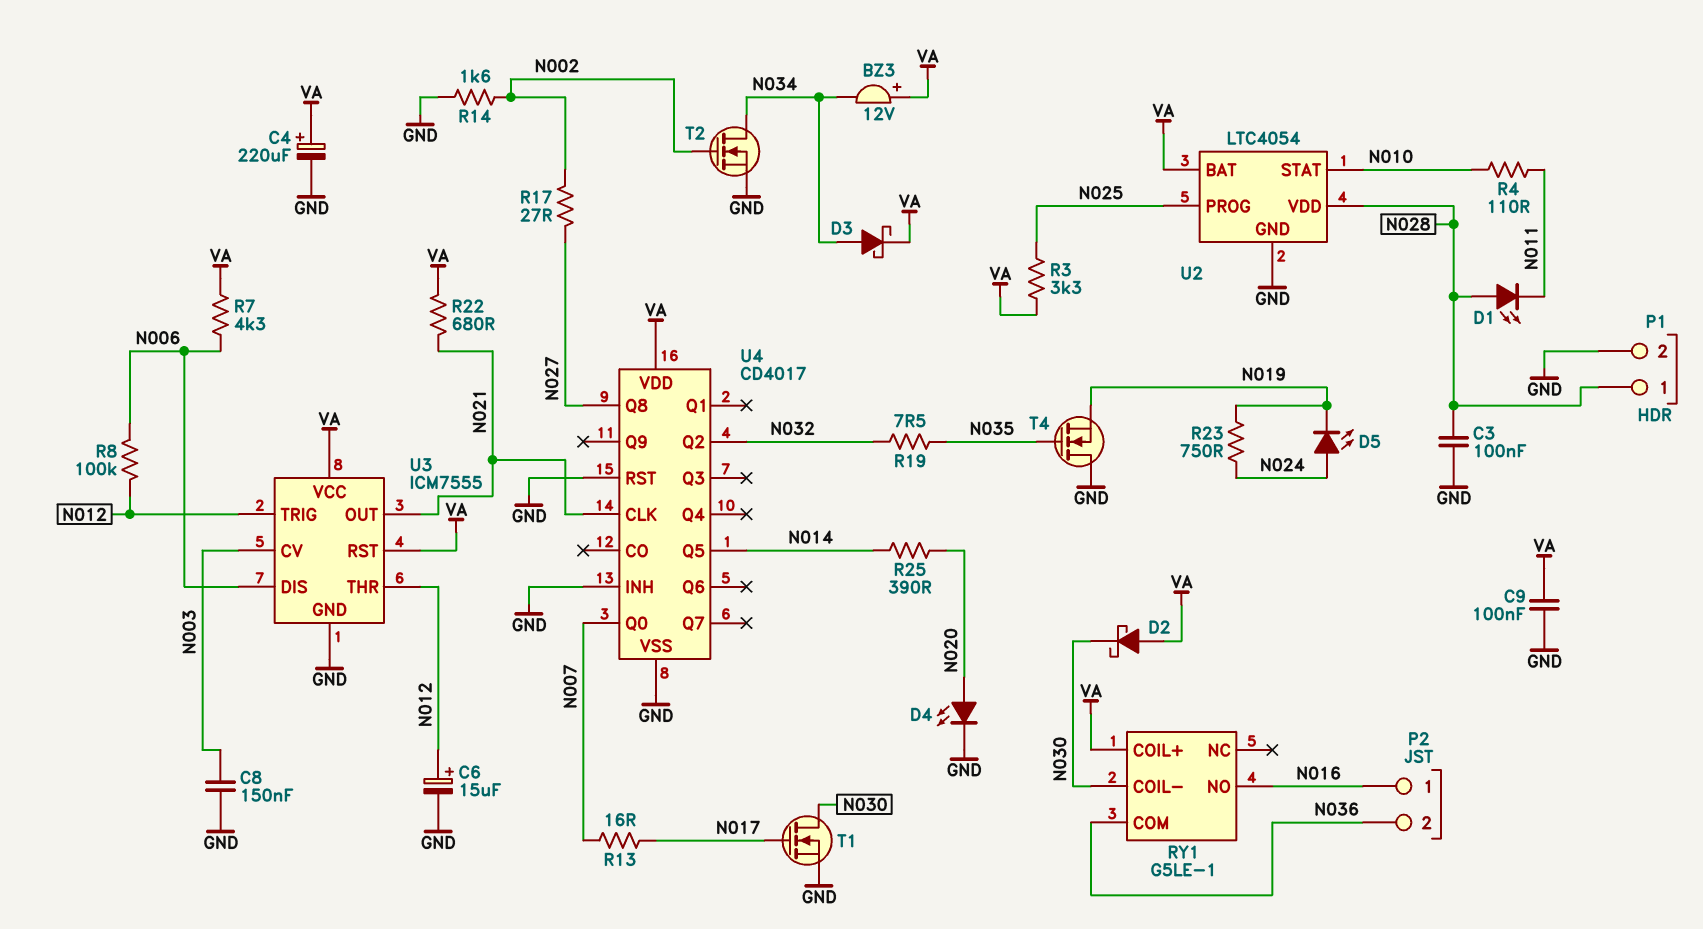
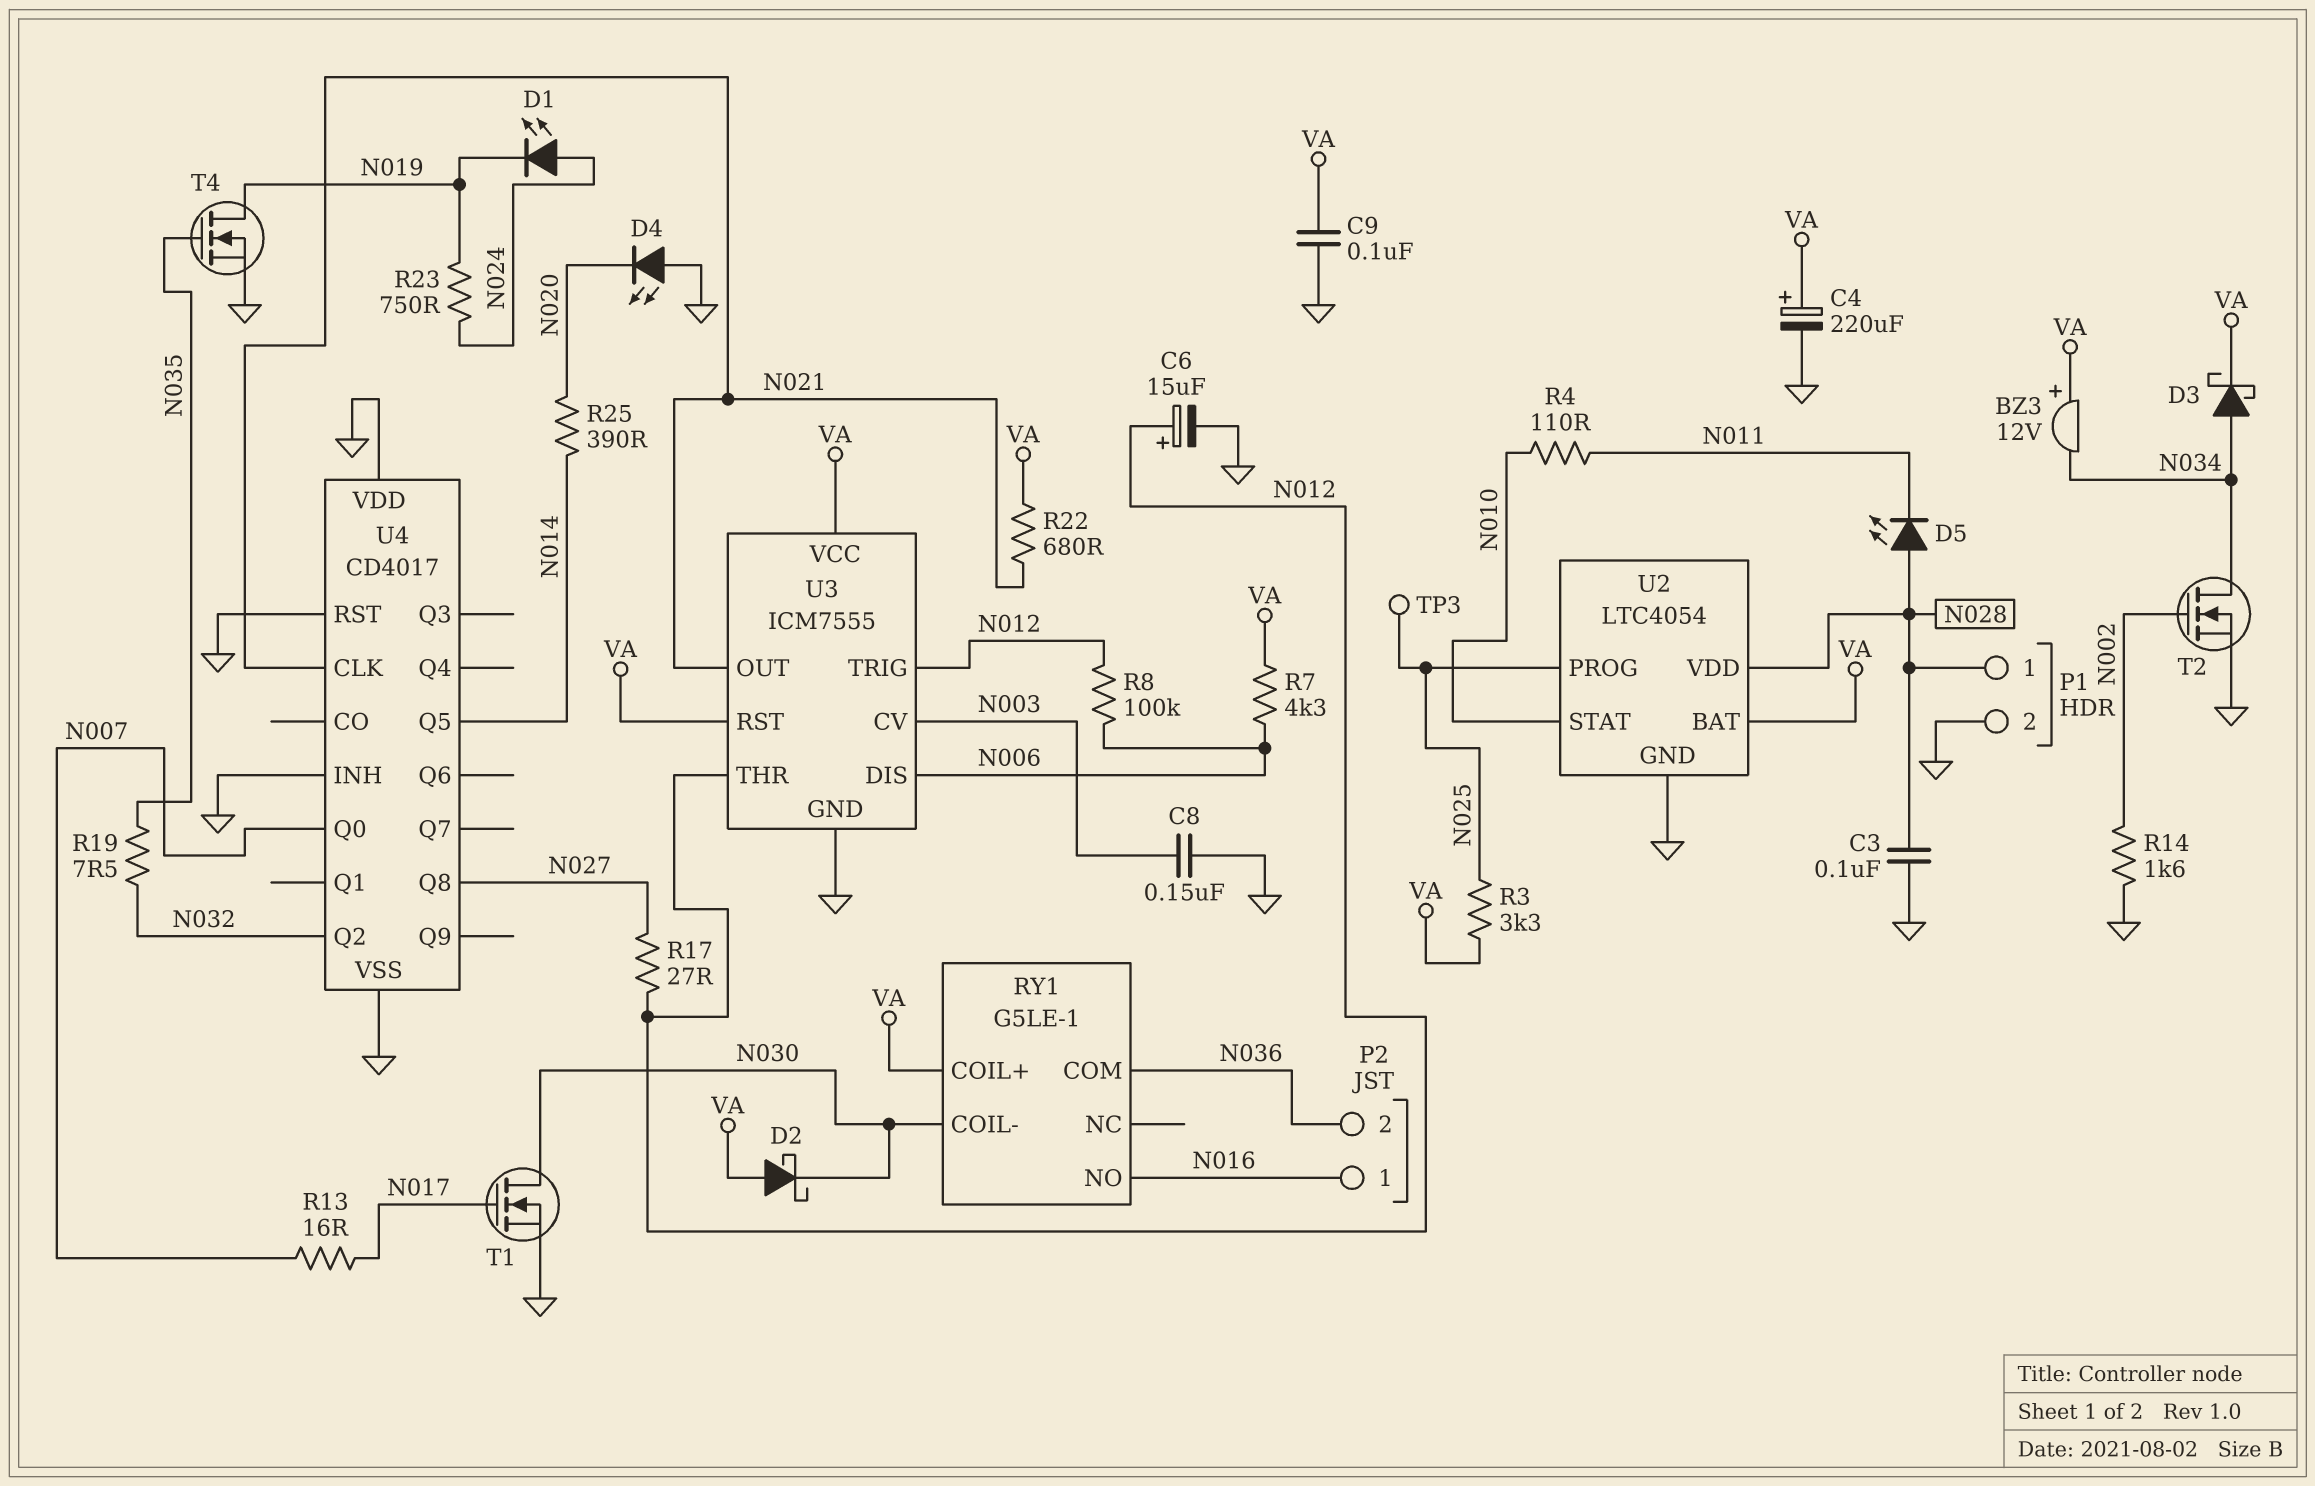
D1: LED (A N028, K N011) -> LED (A N024, K N019)
D4: LED (A N020, K GND) -> LED (A GND, K N020)
D5: LED (A N024, K N019) -> LED (A N028, K N011)
R17: 27 (N002, N027) -> 27 (N012, N027)
T4: NMOS (G N035, D GND, S N019) -> NMOS (G N035, D N019, S GND)
TP3: none -> test point (N025)
U4 pin VDD: VA -> GND

